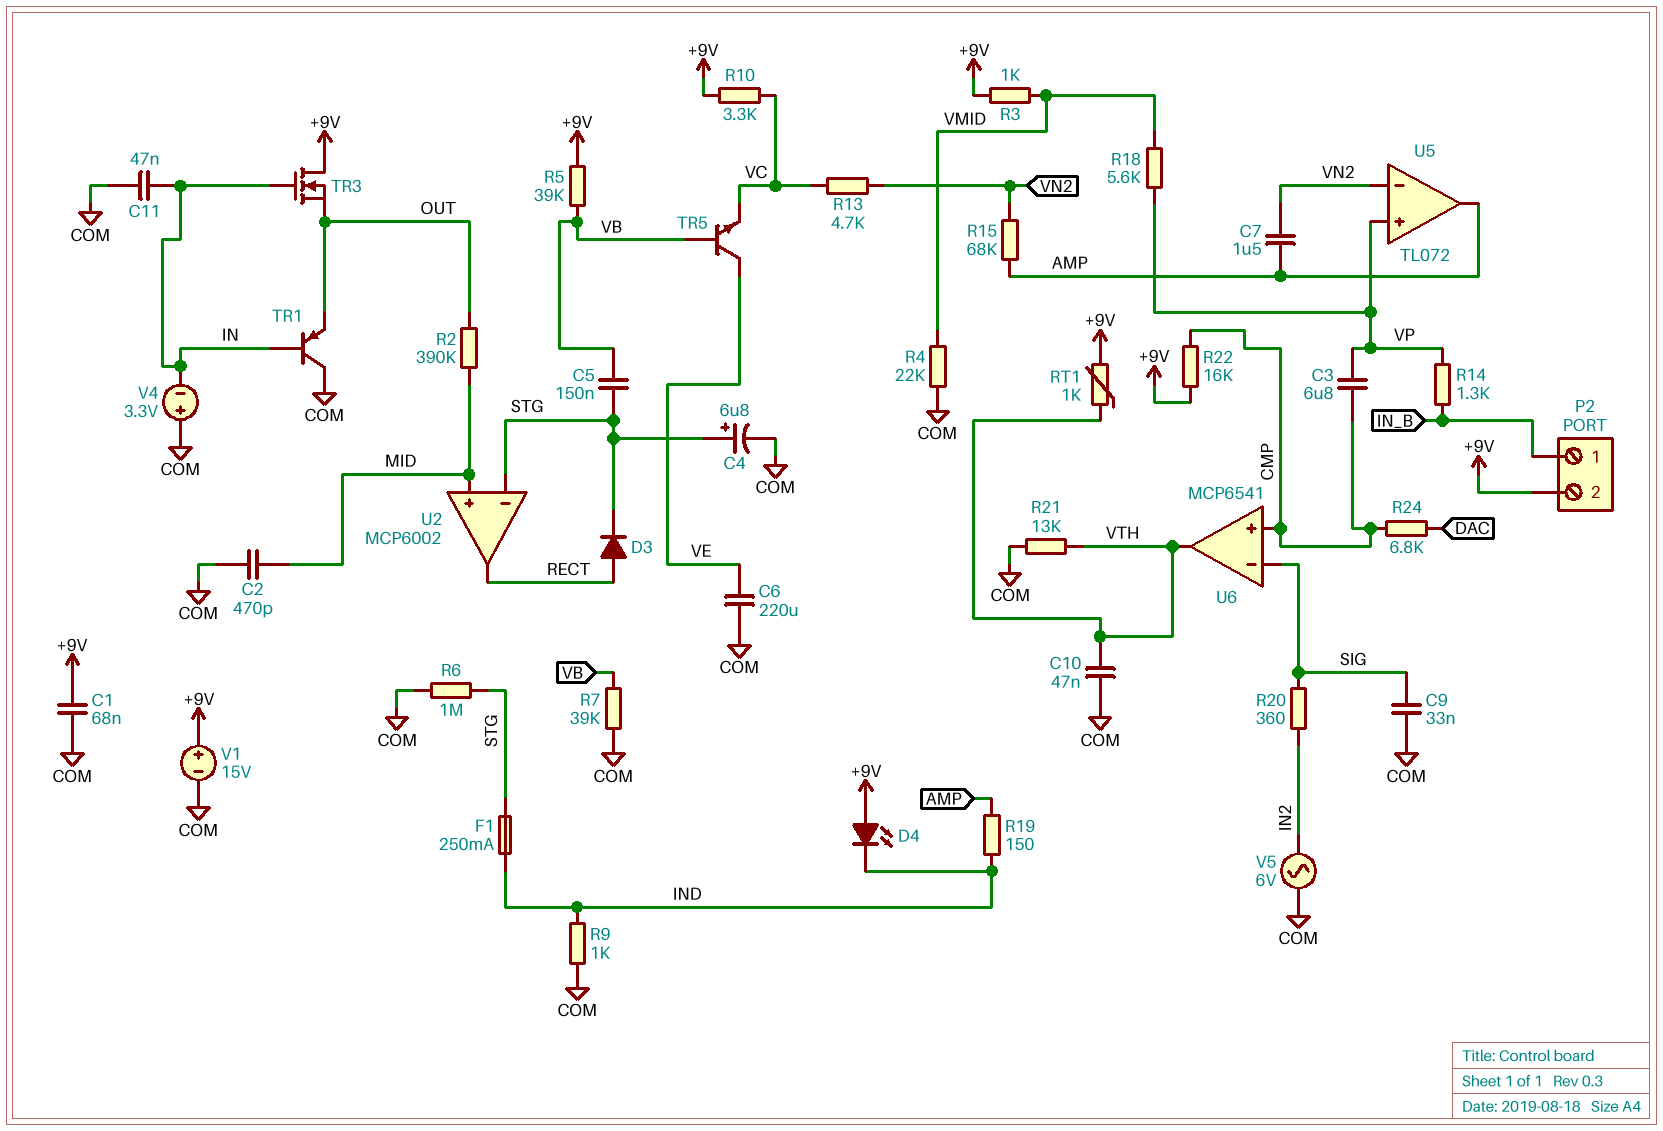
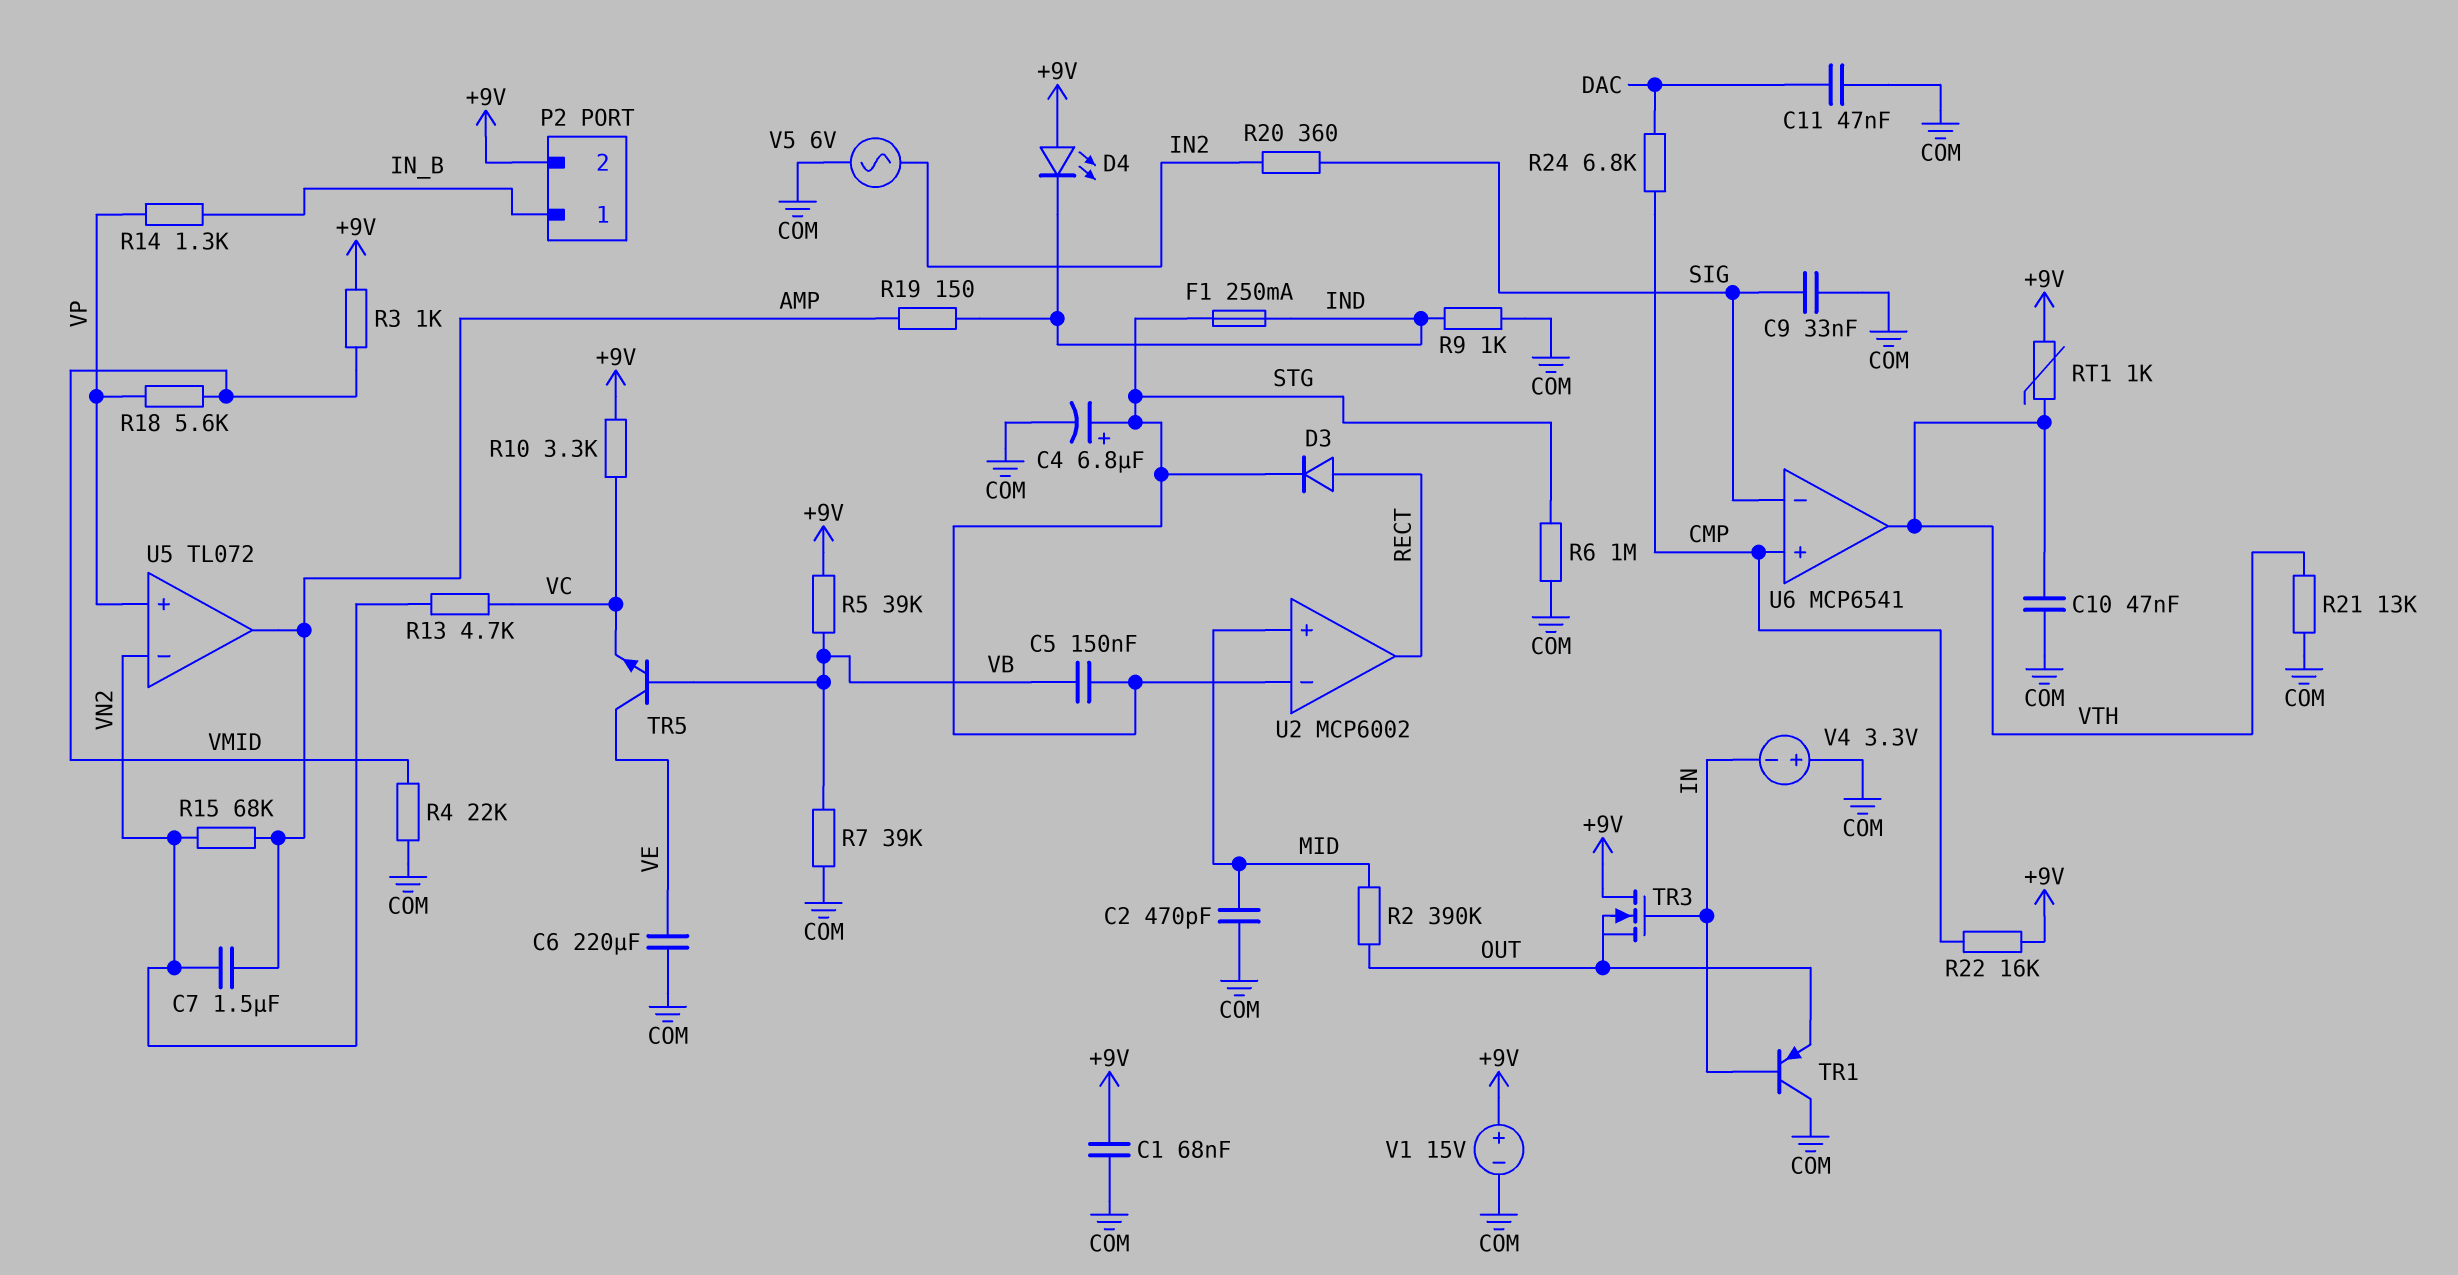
C3: 6.8uF (CMP, VP) -> none
C11: 47nF (COM, IN) -> 47nF (COM, DAC)

